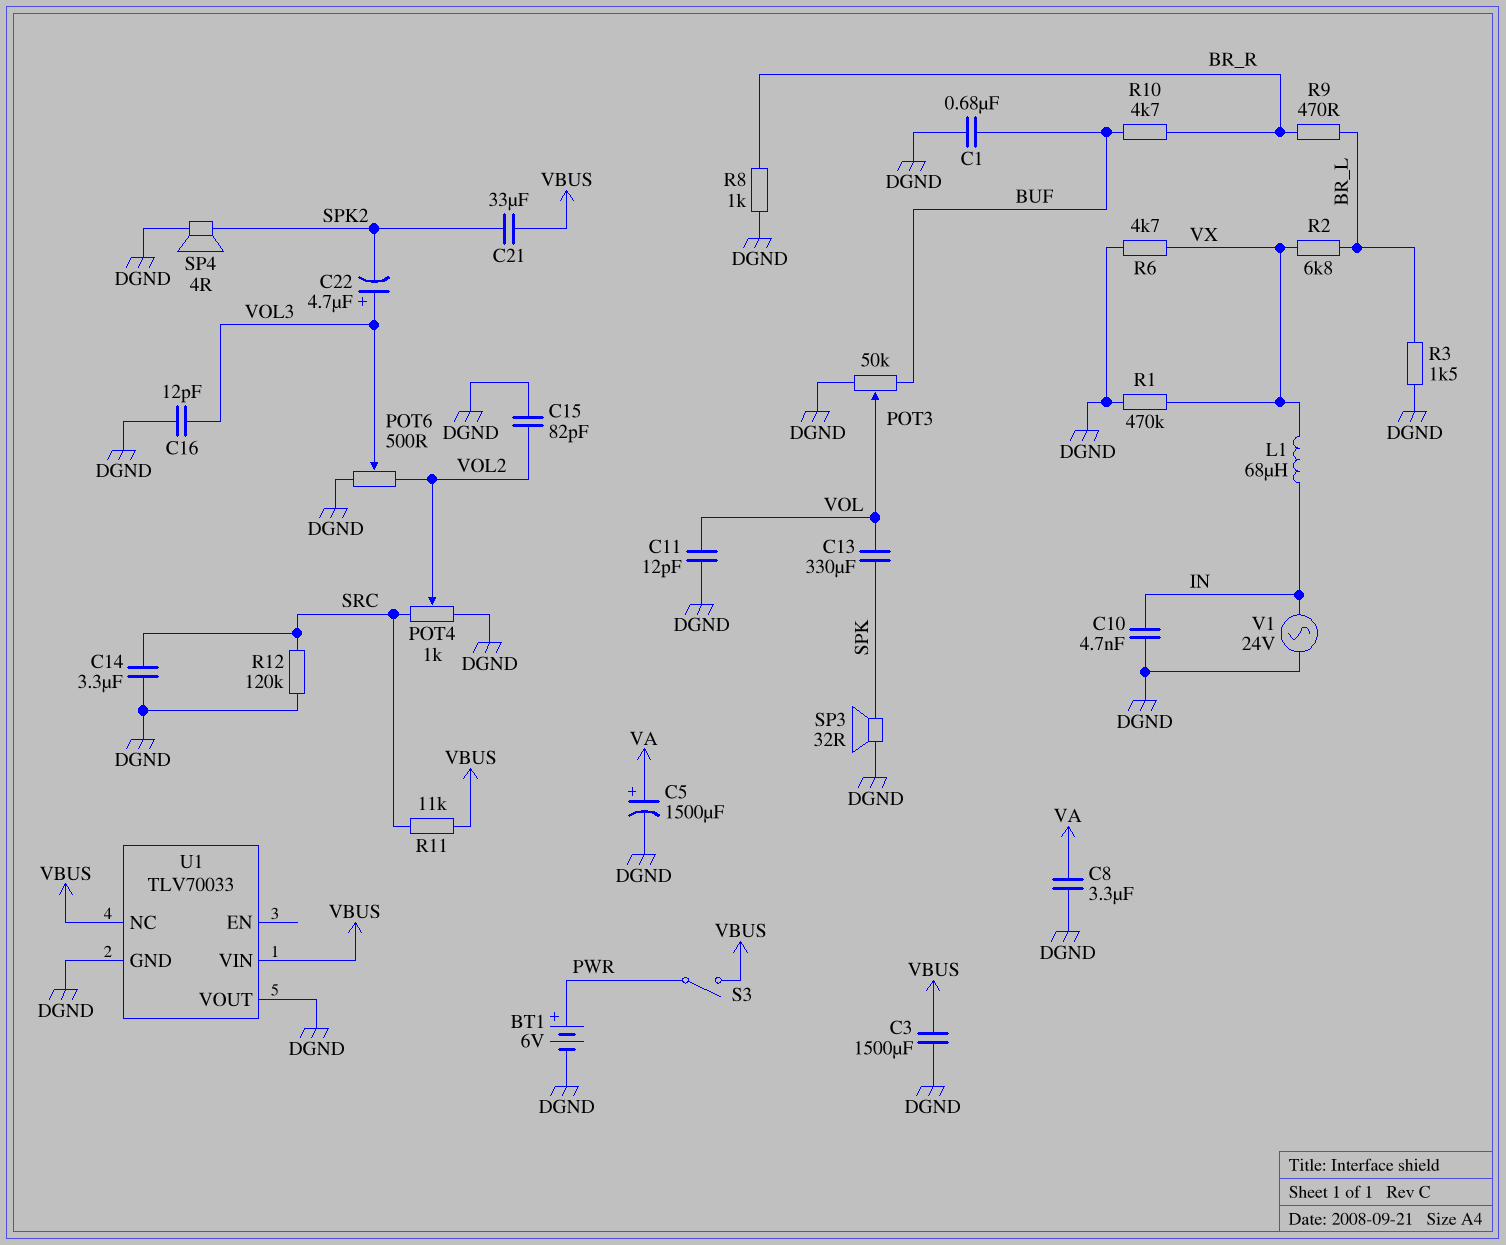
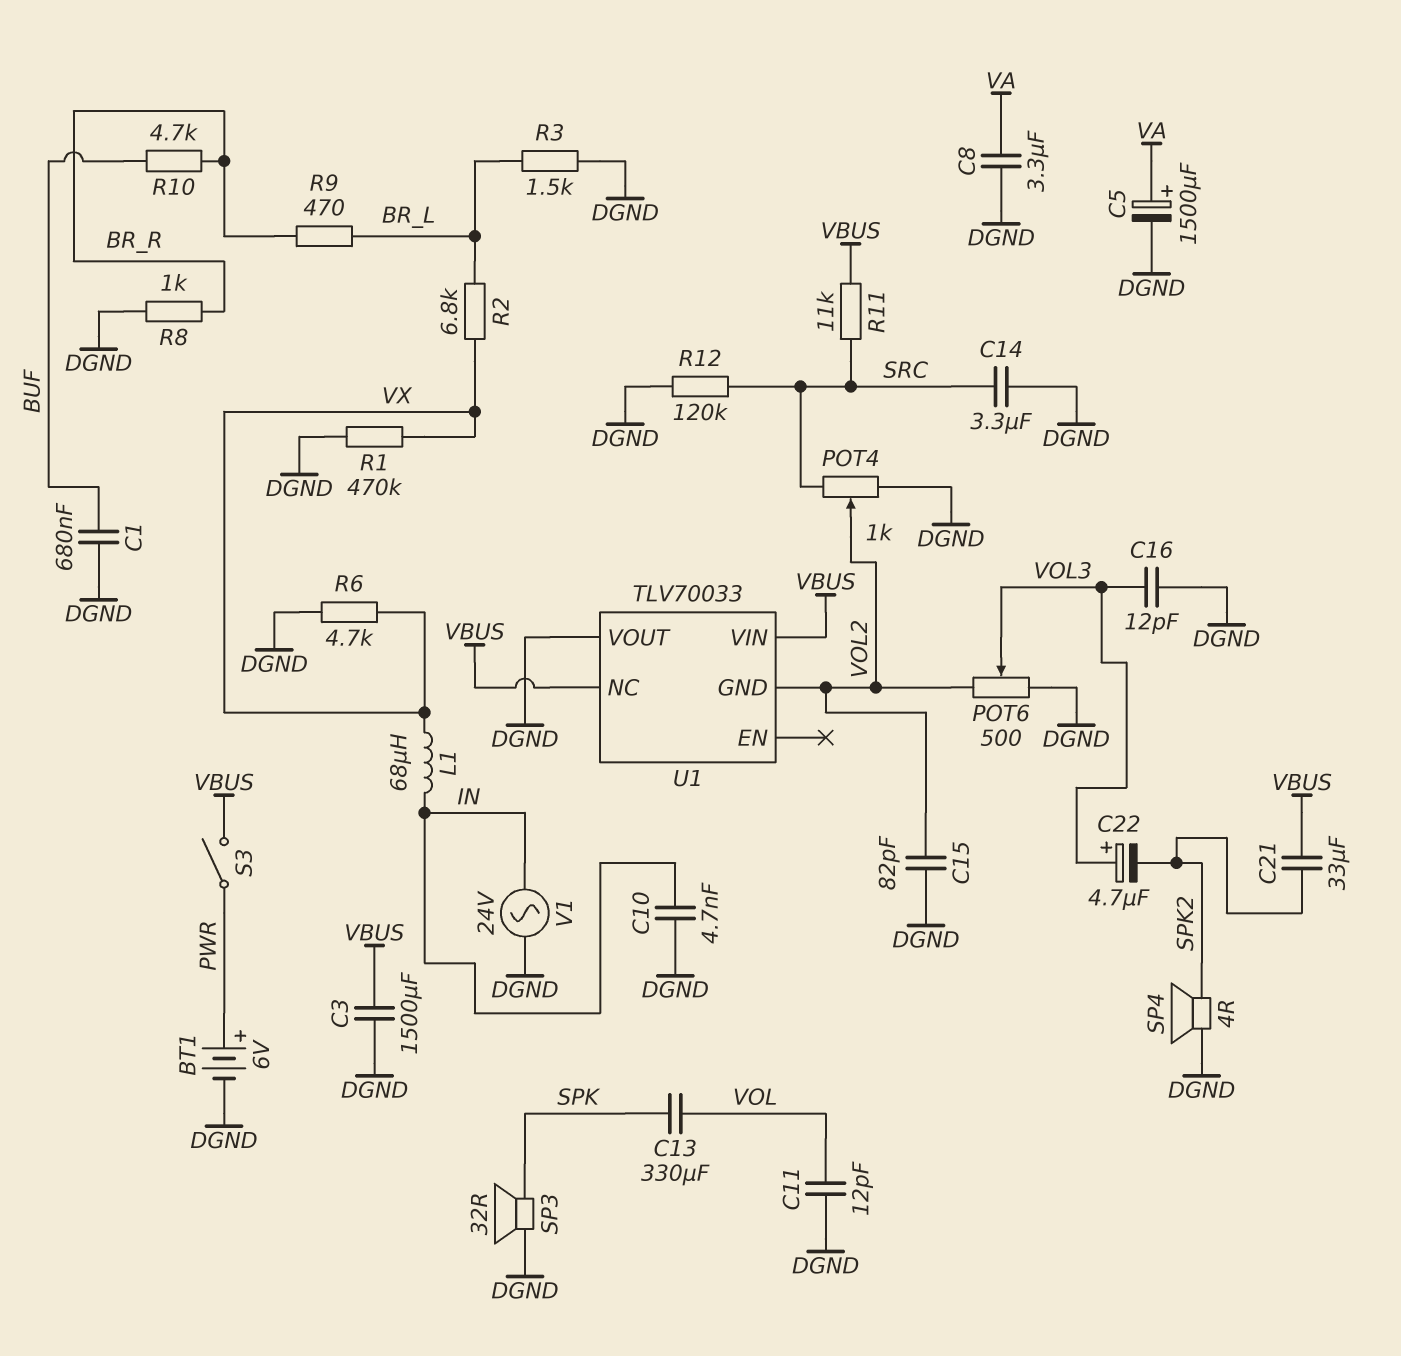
POT3: 50k (BUF, DGND, wiper VOL) -> none
U1 pin GND: DGND -> VOL2

